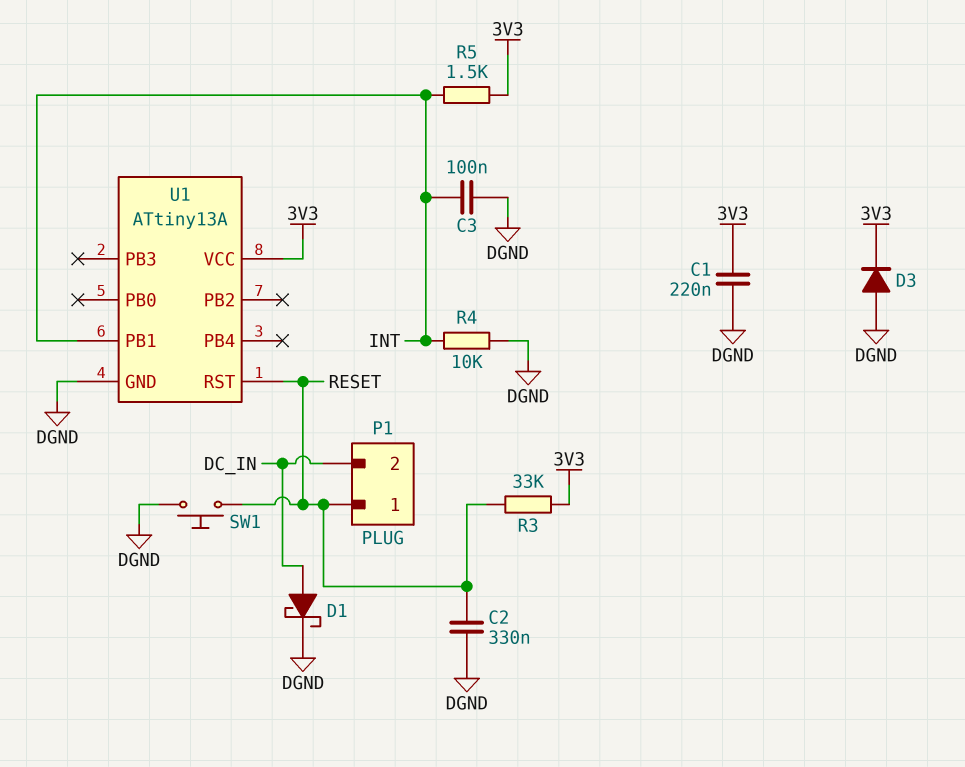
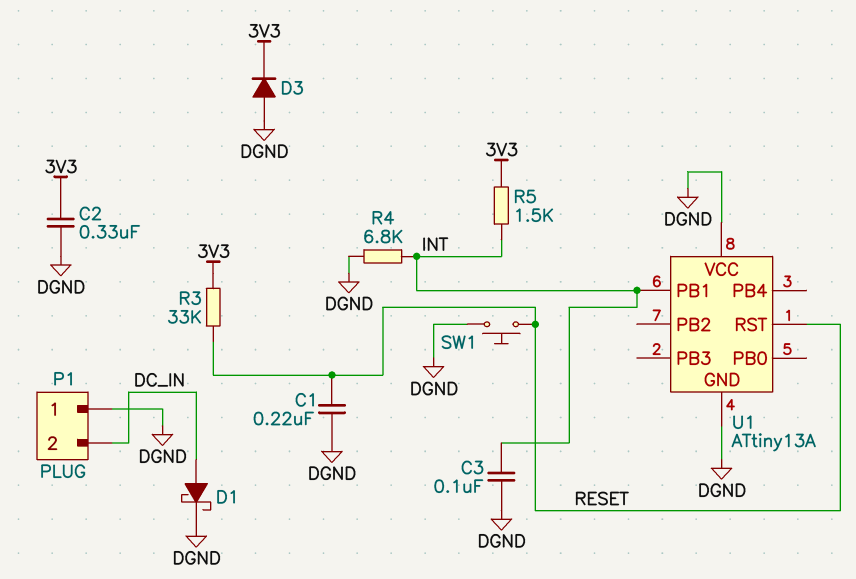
C1: 220nF (3V3, DGND) -> 220nF (DGND, RESET)
C2: 330nF (DGND, RESET) -> 330nF (3V3, DGND)
P1 pin 1: RESET -> DGND
R4: 10k (DGND, INT) -> 6.8k (DGND, INT)
U1 pin VCC: 3V3 -> DGND

